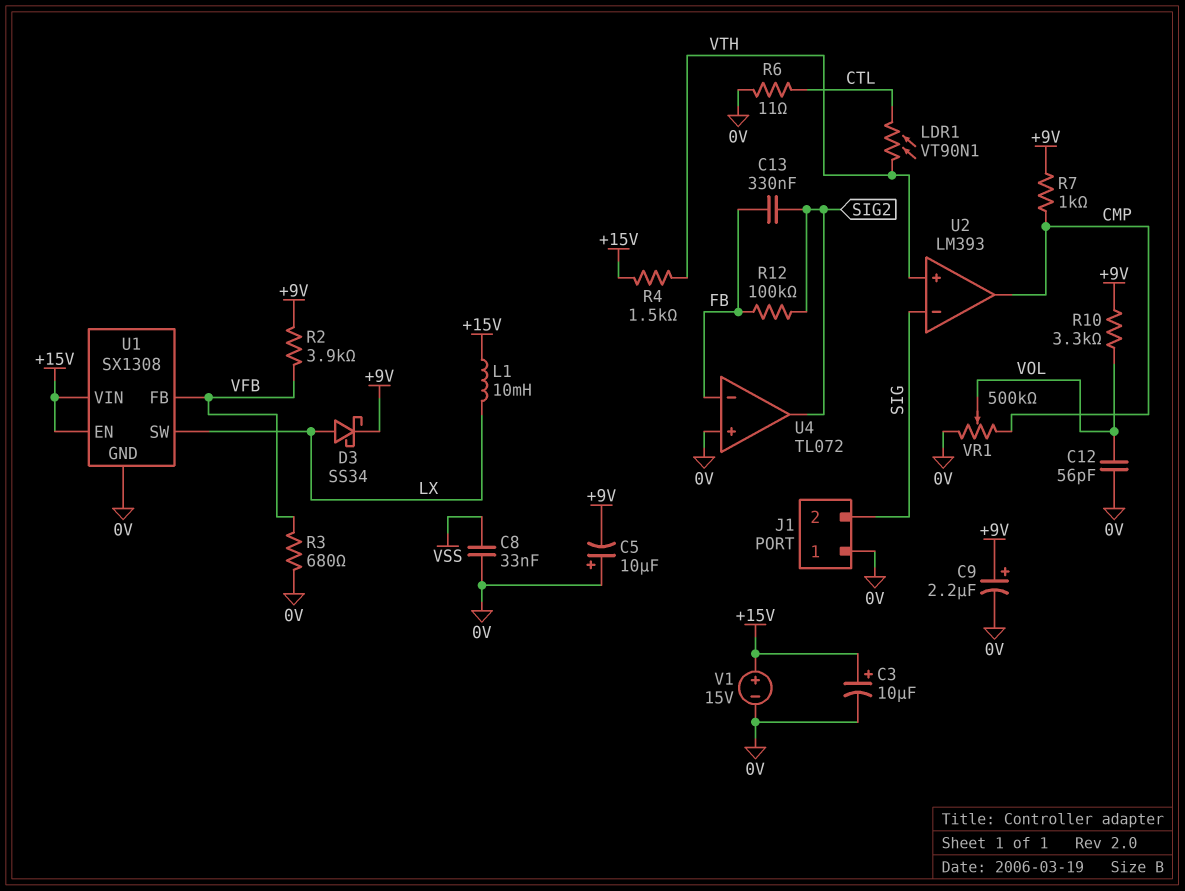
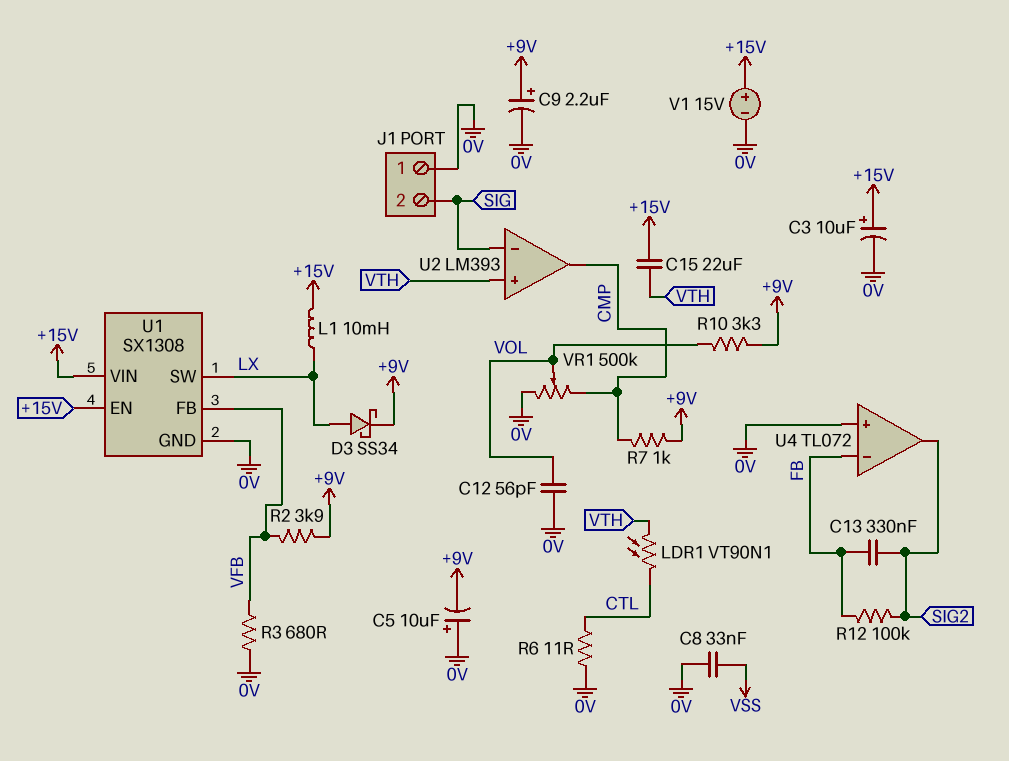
C15: none -> 22uF (+15V, VTH)
R4: 1.5k (+15V, VTH) -> none

